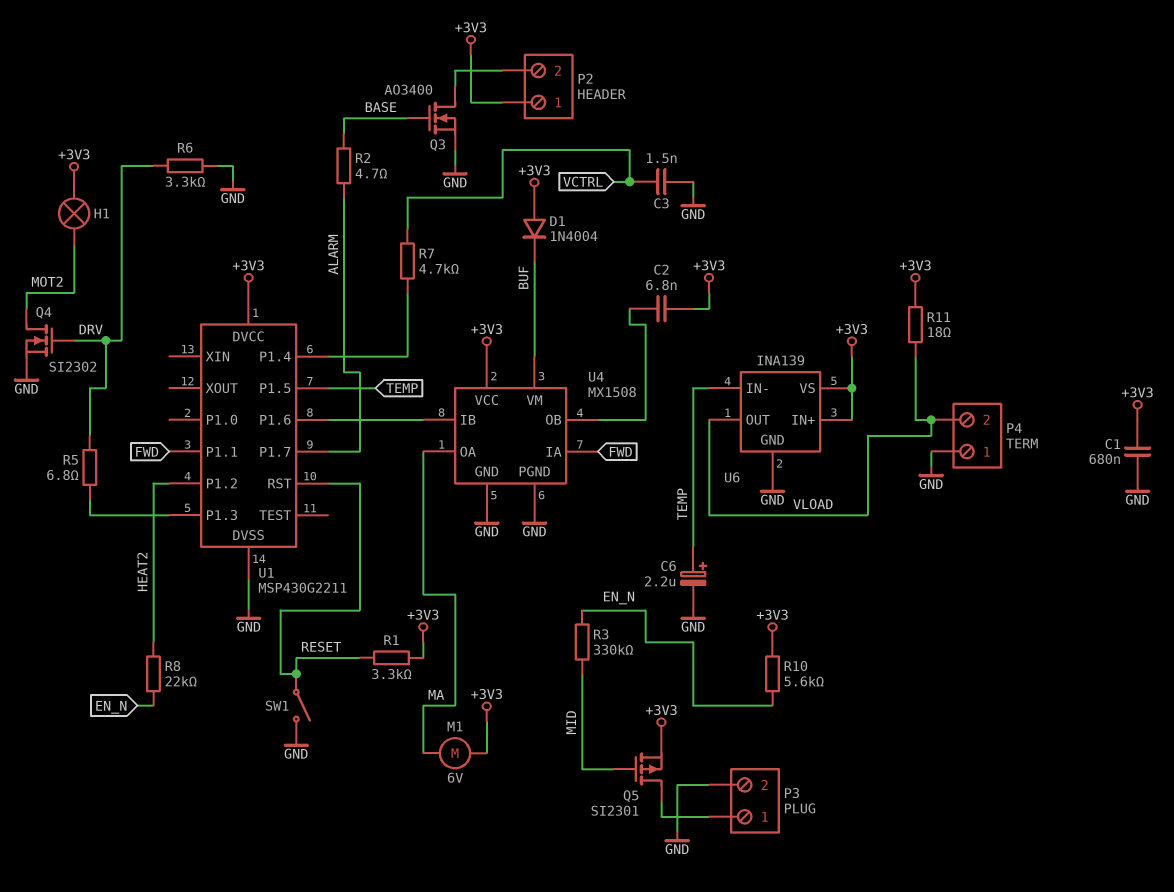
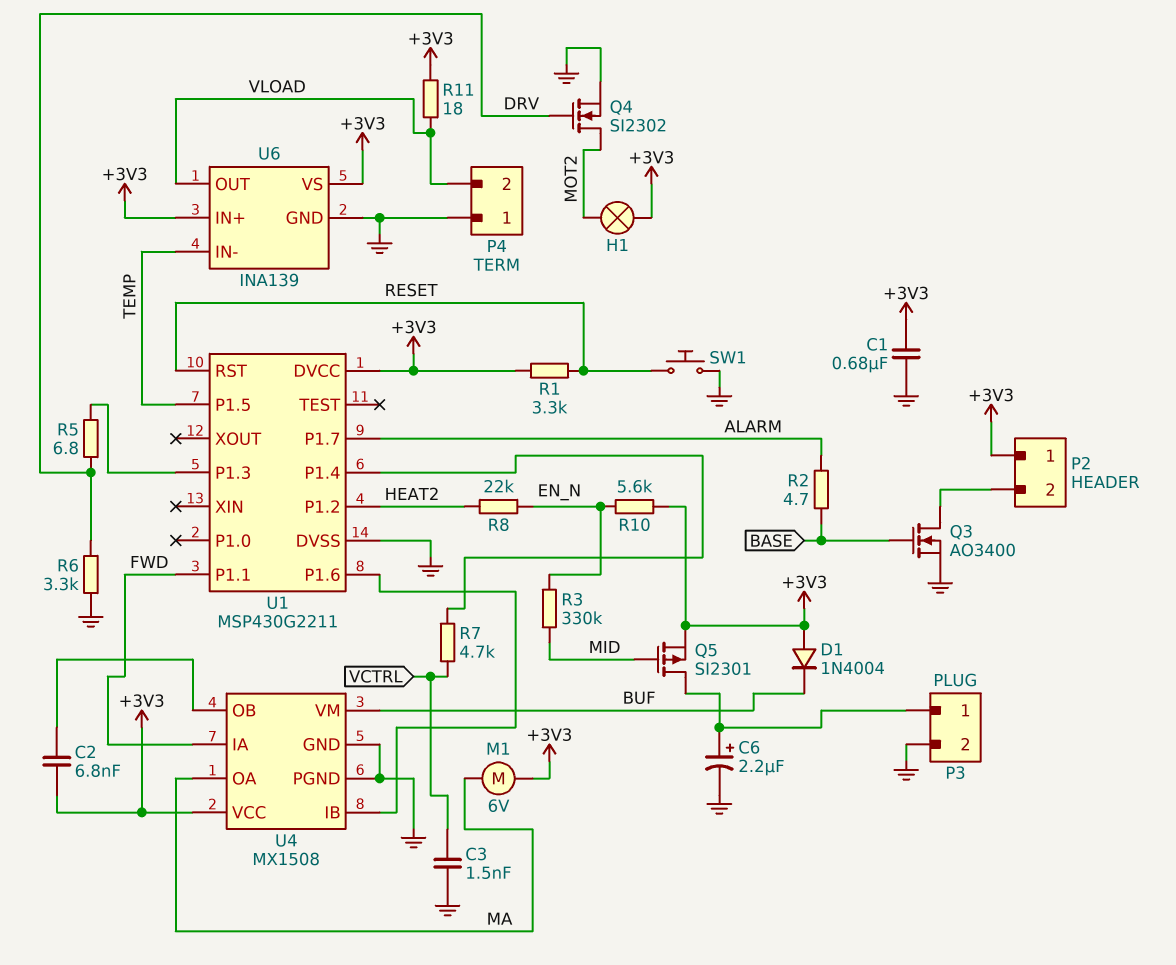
C6: 2.2uF (plus TEMP, minus GND) -> 2.2uF (plus P3/1, minus GND)
SW1: switch (GND, RESET) -> button (GND, RESET)

